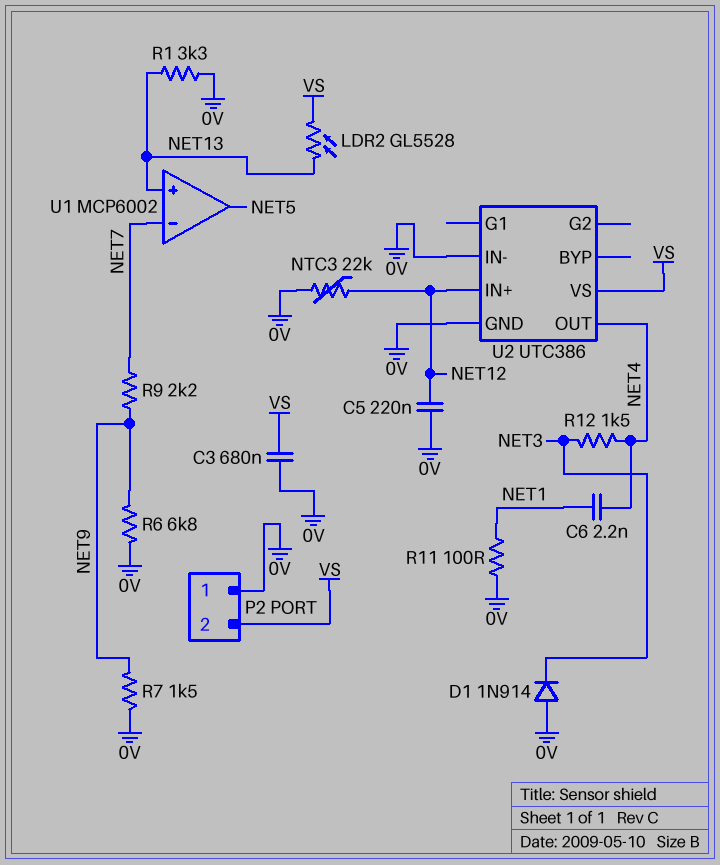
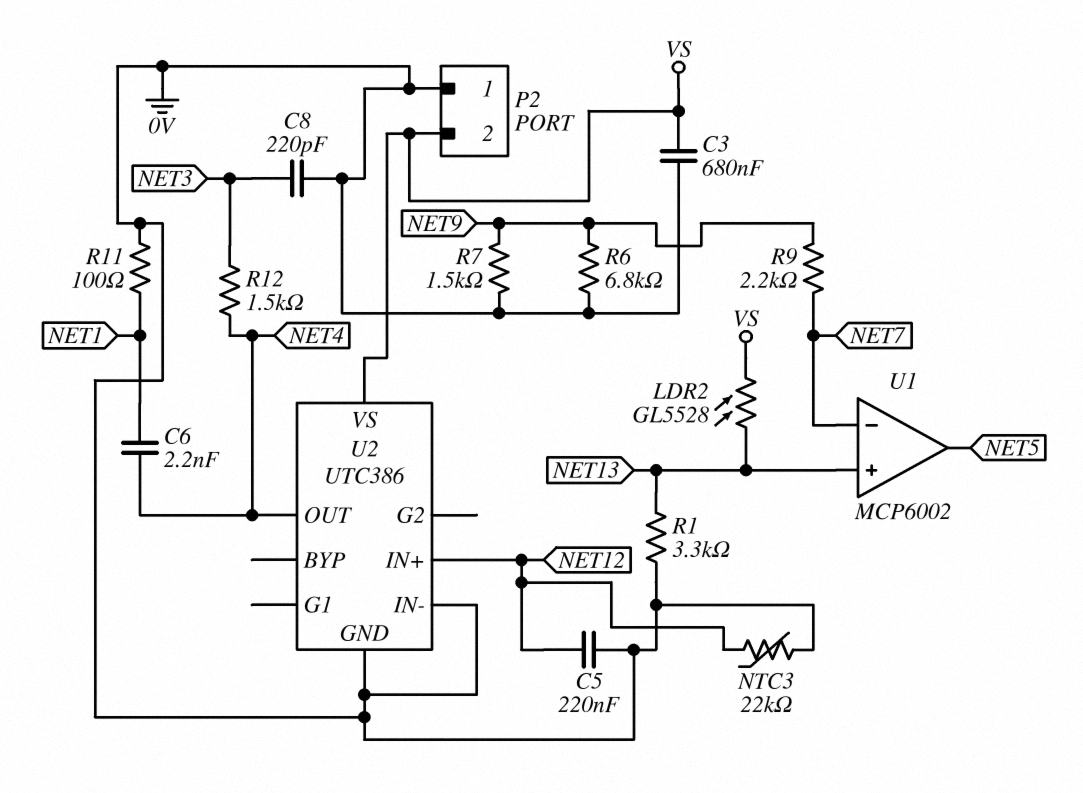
C8: none -> 220pF (0V, NET3)
D1: diode 1N914 (A 0V, K NET3) -> none

